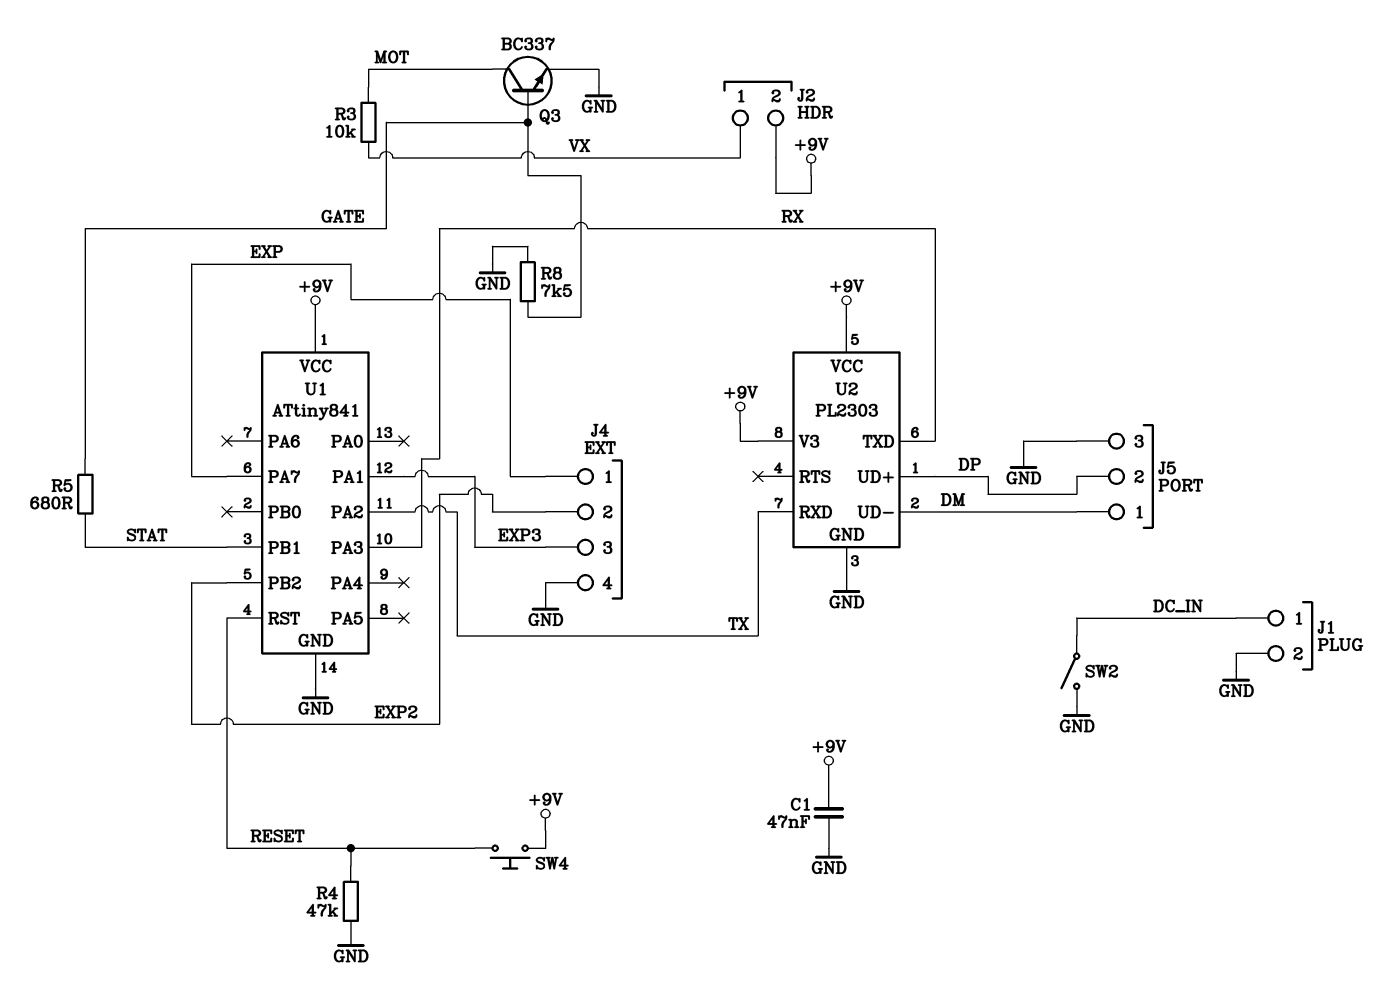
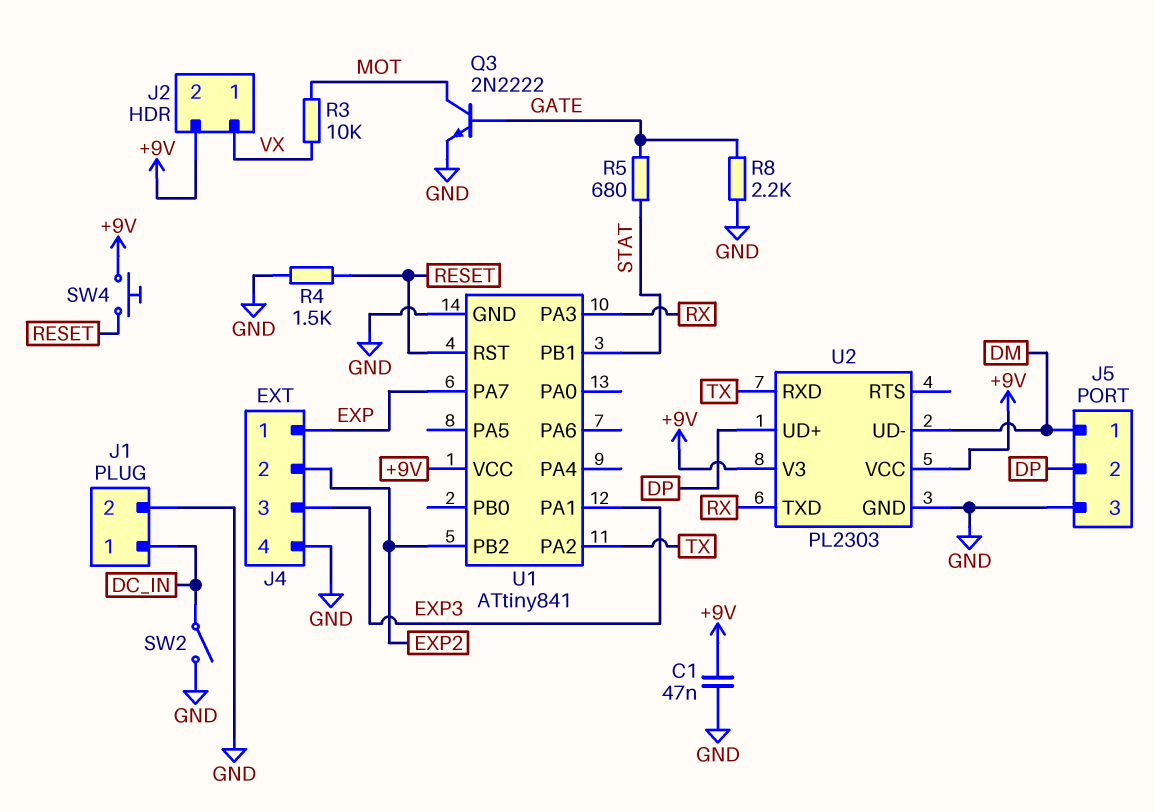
Q3: NPN BC337 (B GATE, C MOT, E GND) -> NPN 2N2222 (B GATE, C MOT, E GND)
R4: 47k (GND, RESET) -> 1.5k (GND, RESET)
R8: 7.5k (GATE, GND) -> 2.2k (GATE, GND)

